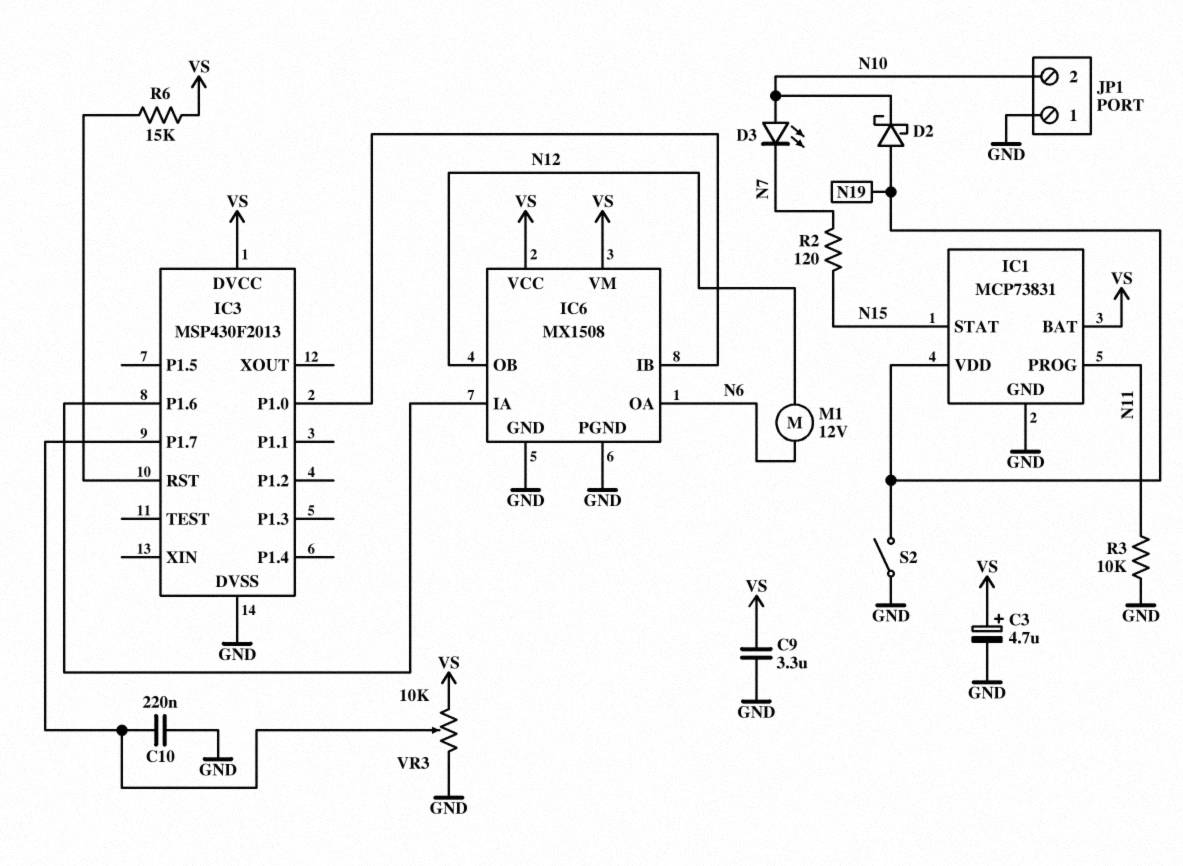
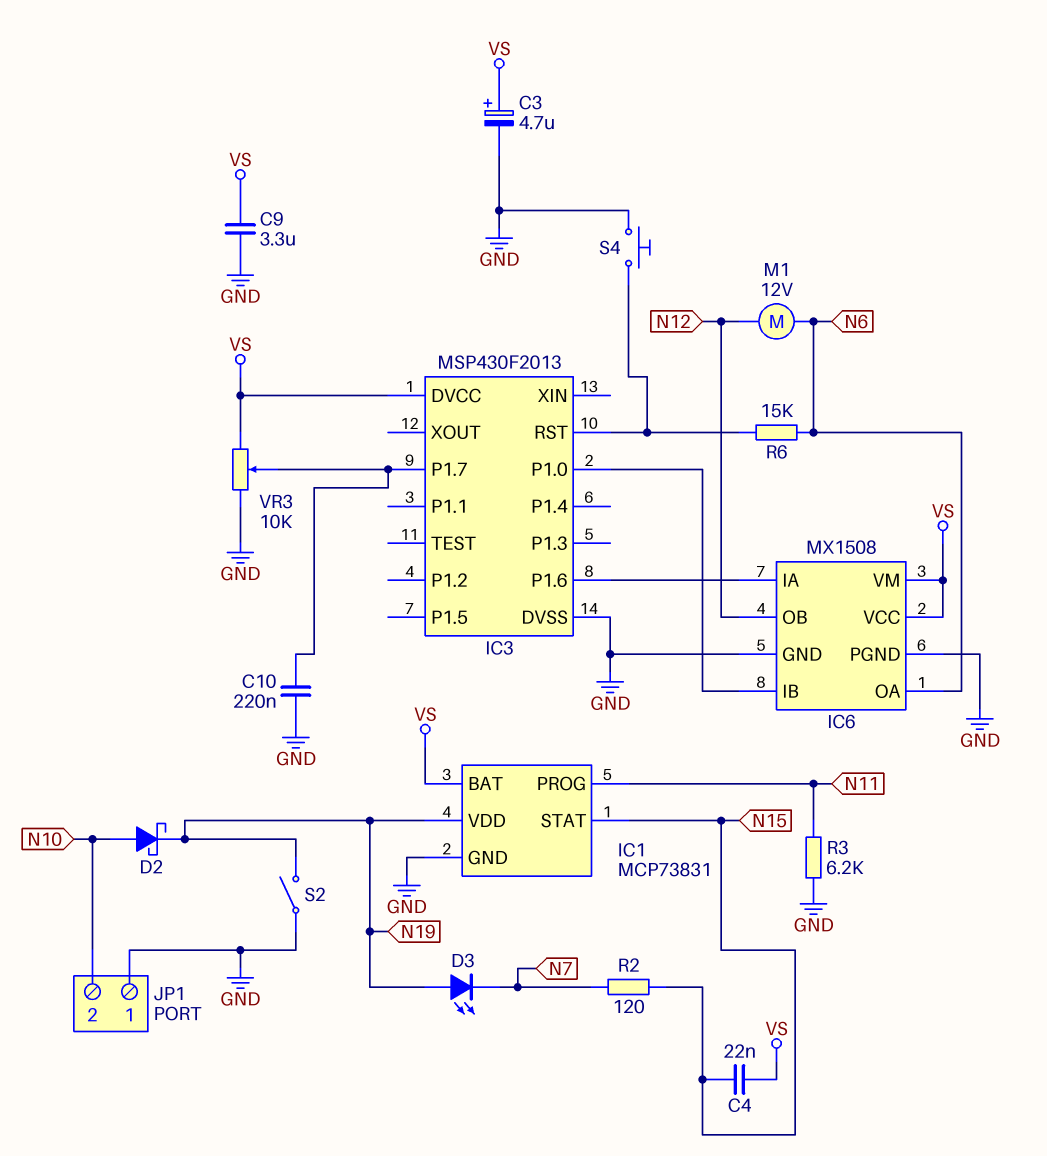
C4: none -> 22nF (N15, VS)
D2: schottky (A N19, K N10) -> schottky (A N10, K N19)
D3: LED (A N10, K N7) -> LED (A N19, K N7)
R3: 10k (GND, N11) -> 6.2k (GND, N11)
R6: 15k (IC3/RST, VS) -> 15k (IC3/RST, N6)
S4: none -> button (GND, IC3/RST)

